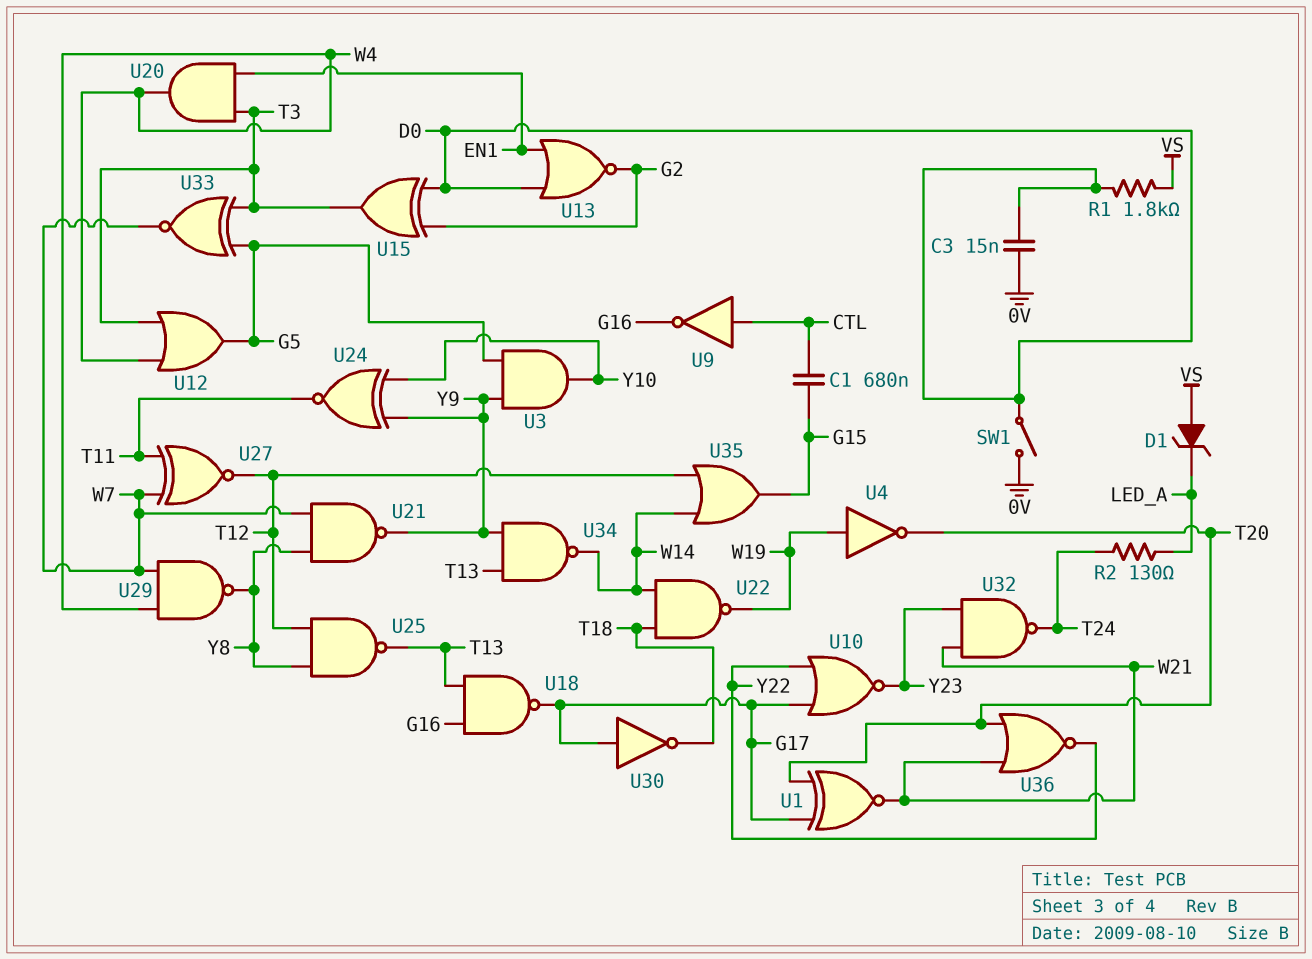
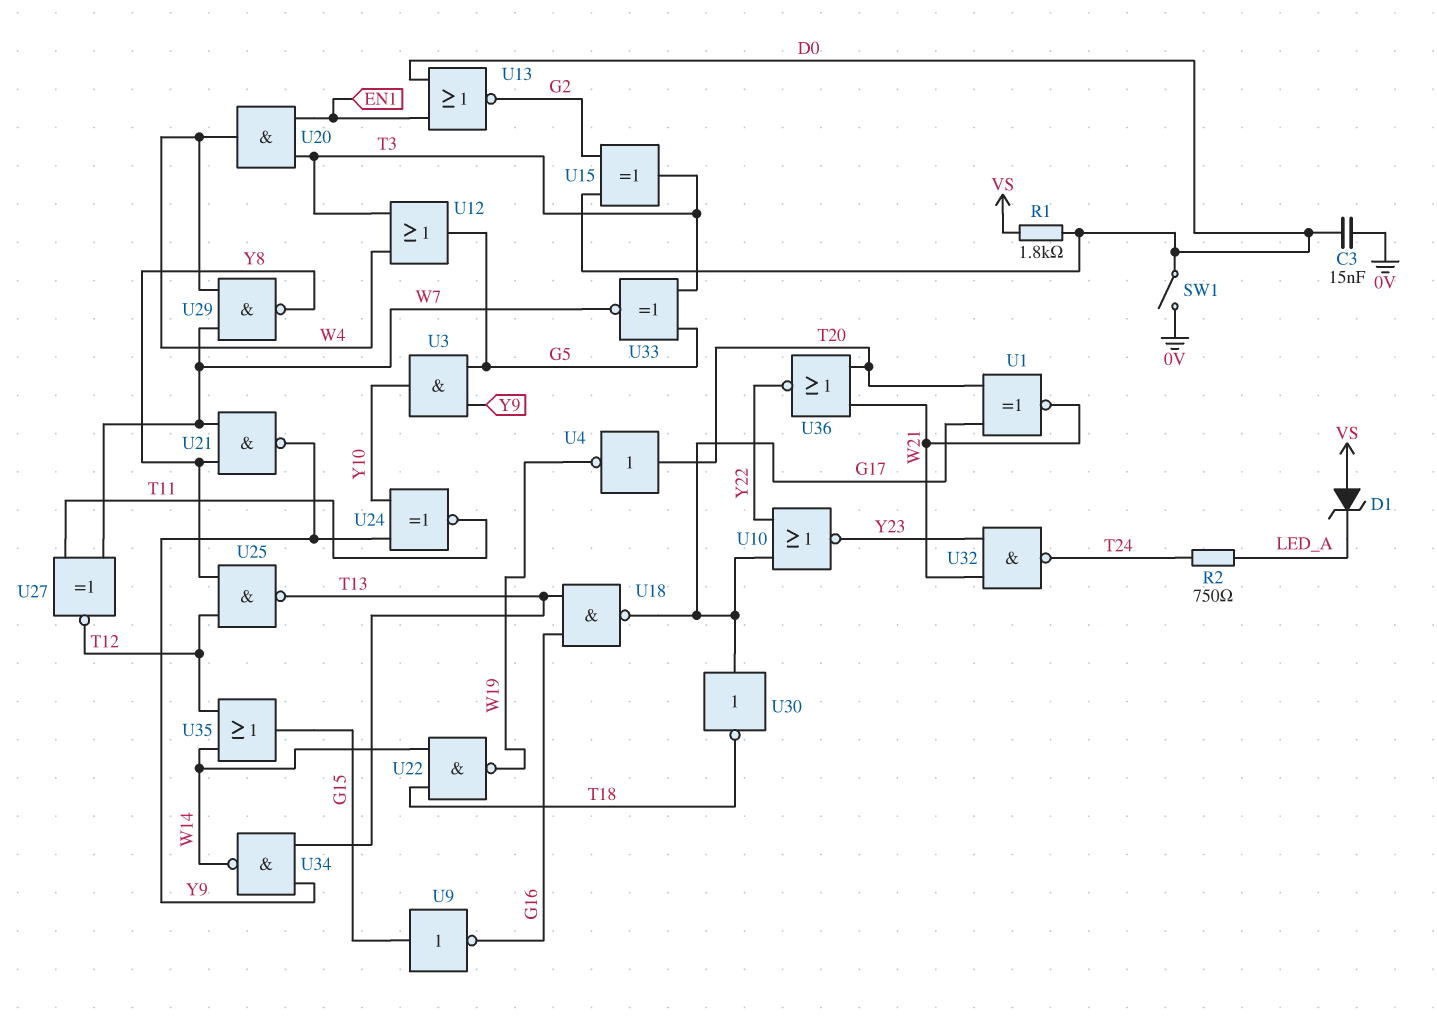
C1: 680nF (CTL, G15) -> none
R2: 130 (LED_A, T24) -> 750 (LED_A, T24)
U4: NOT (in W19, out T20) -> NOT (in T20, out W19)
U9: NOT (in CTL, out G16) -> NOT (in G15, out G16)

